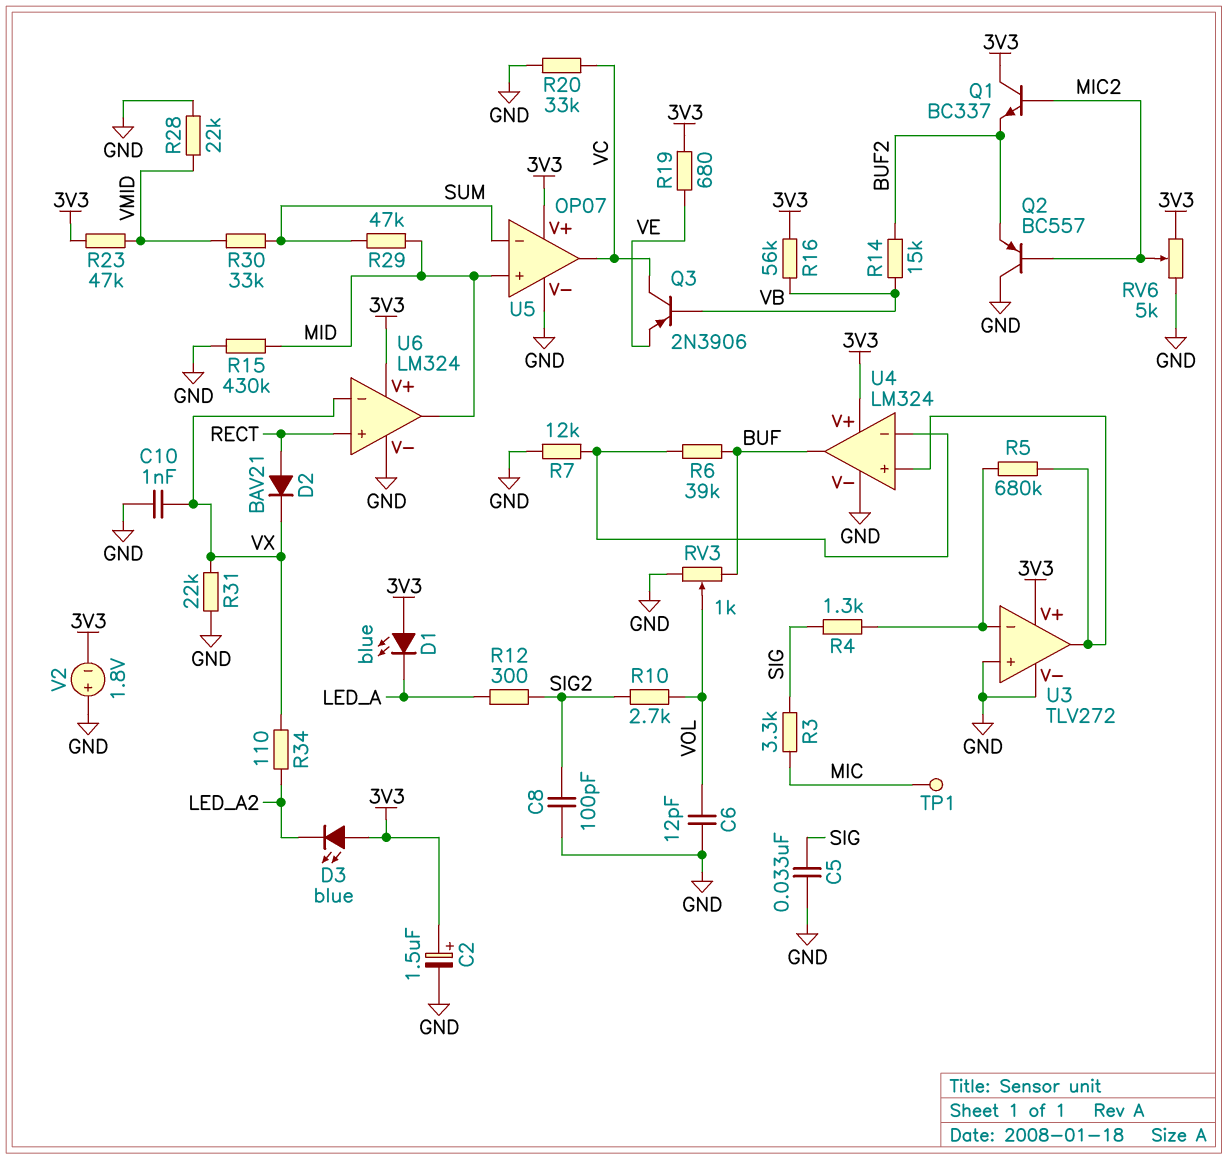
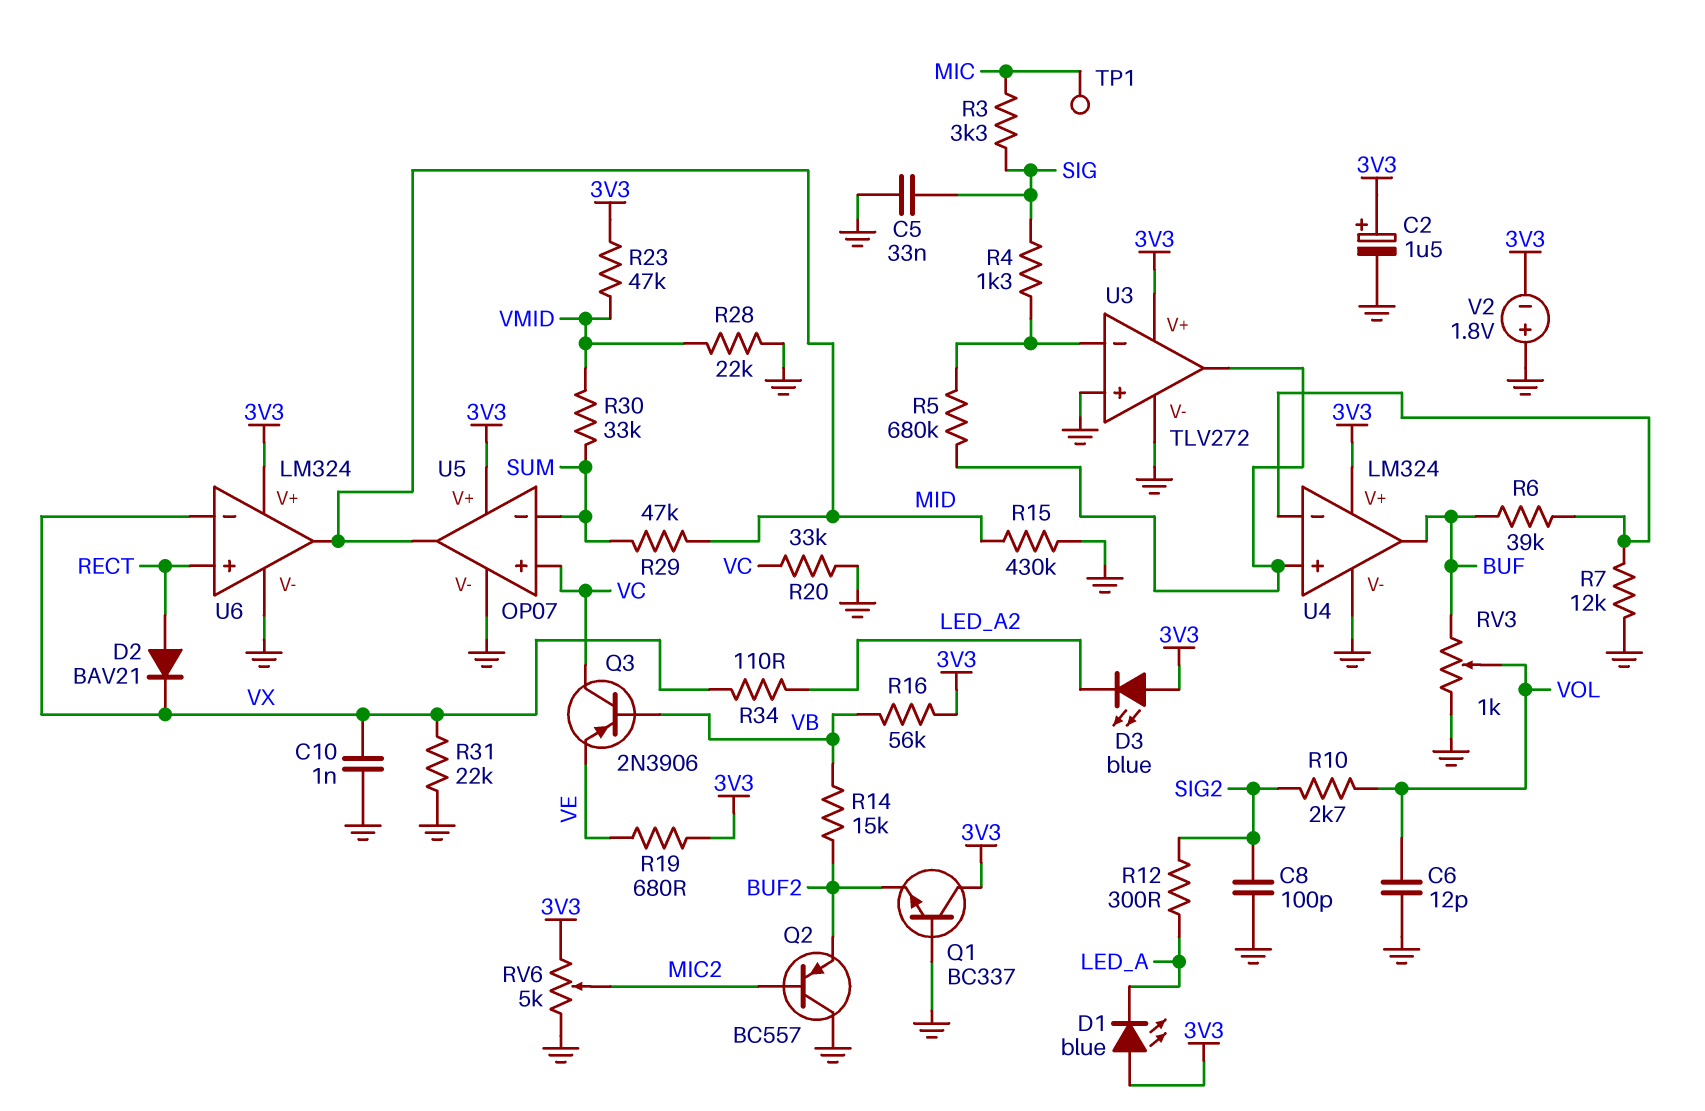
Q1: NPN BC337 (B MIC2, C 3V3, E BUF2) -> NPN BC337 (B GND, C 3V3, E BUF2)
U5 pin in+: MID -> VC
U5 pin out: VC -> MID

